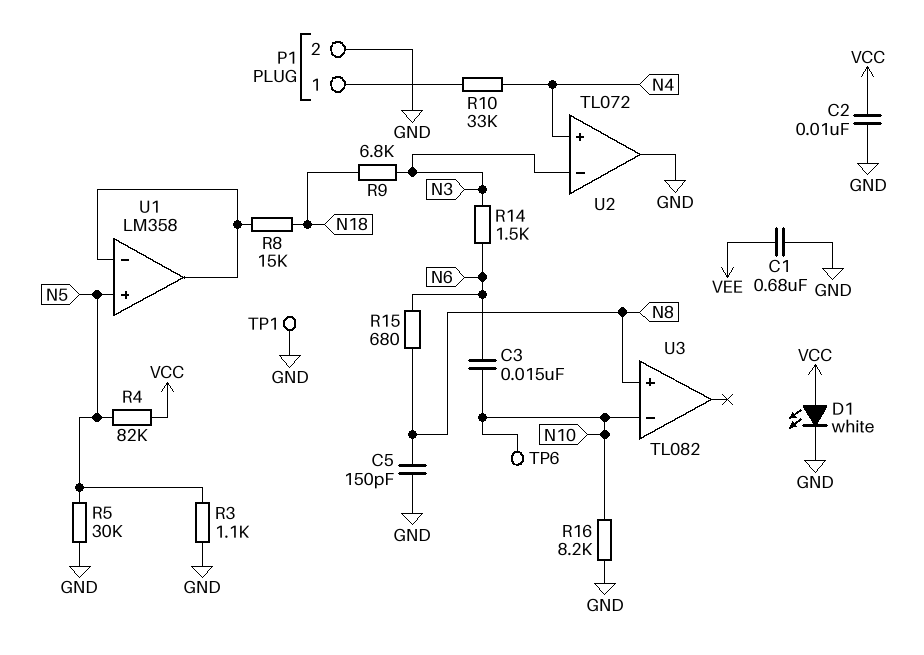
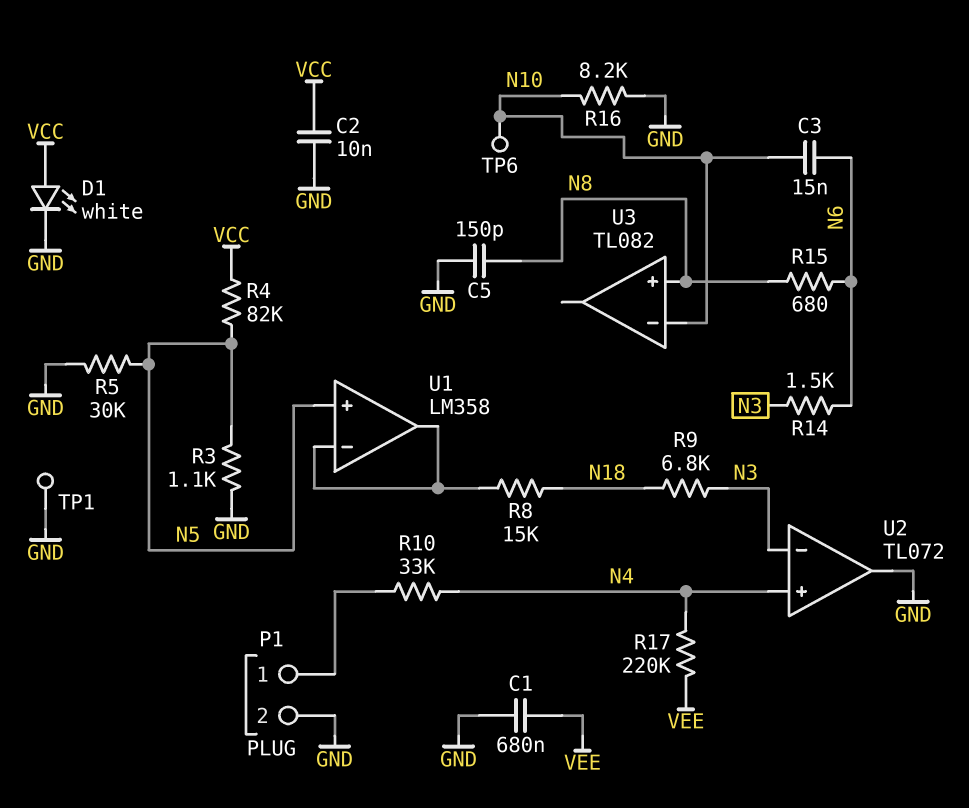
R17: none -> 220k (N4, VEE)

